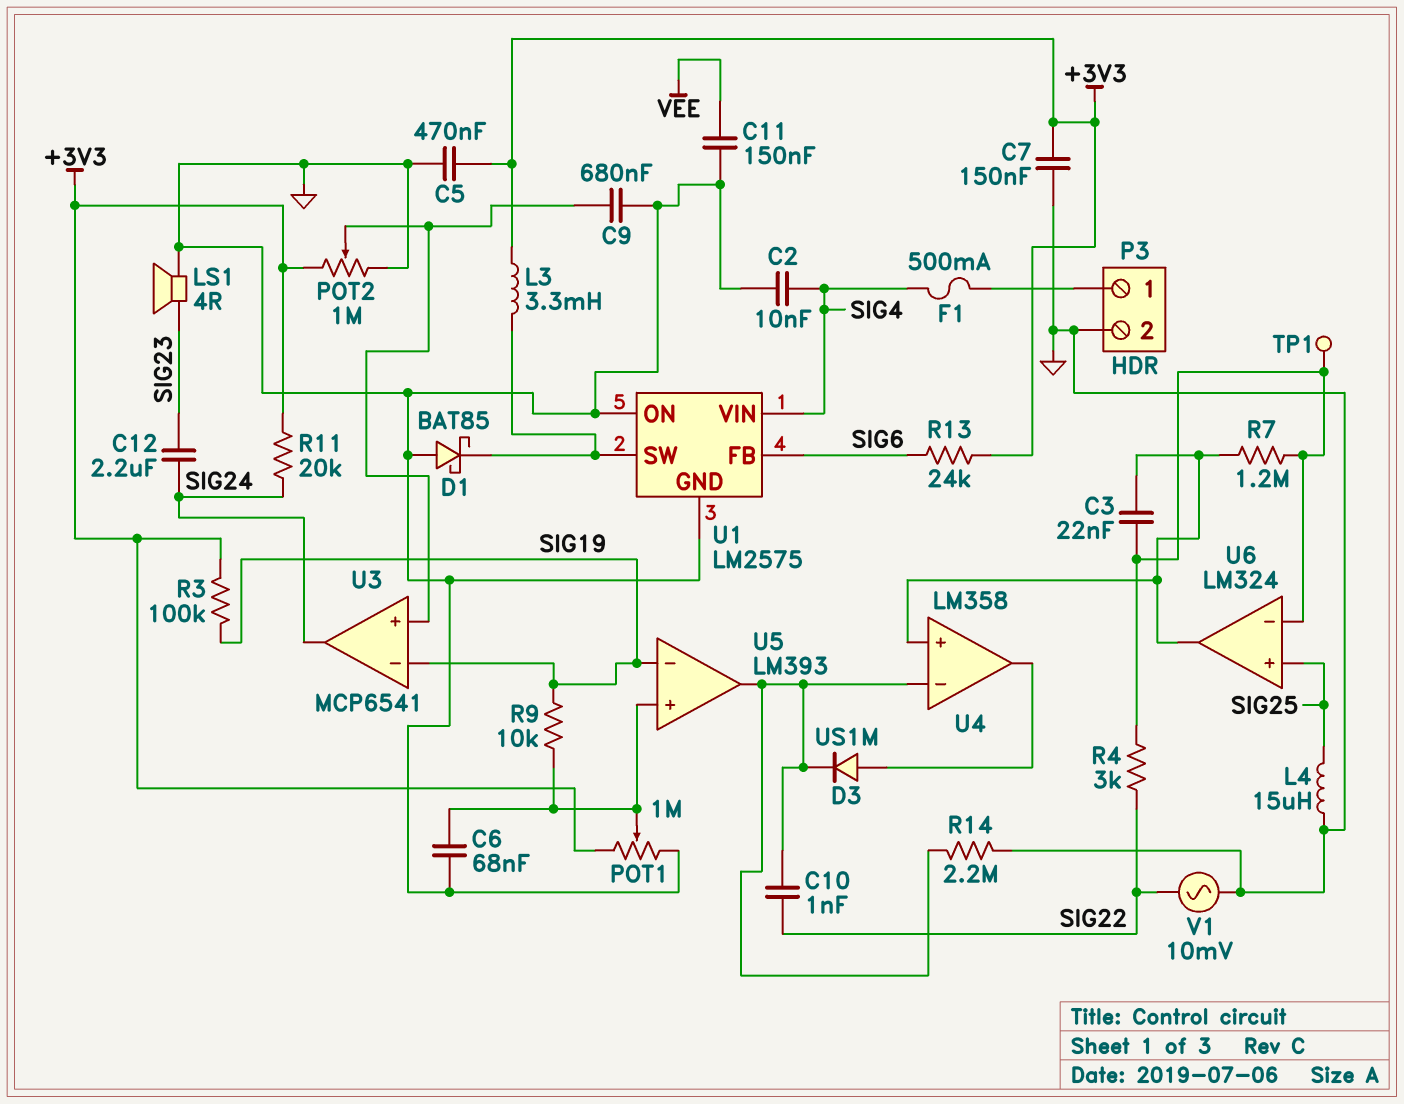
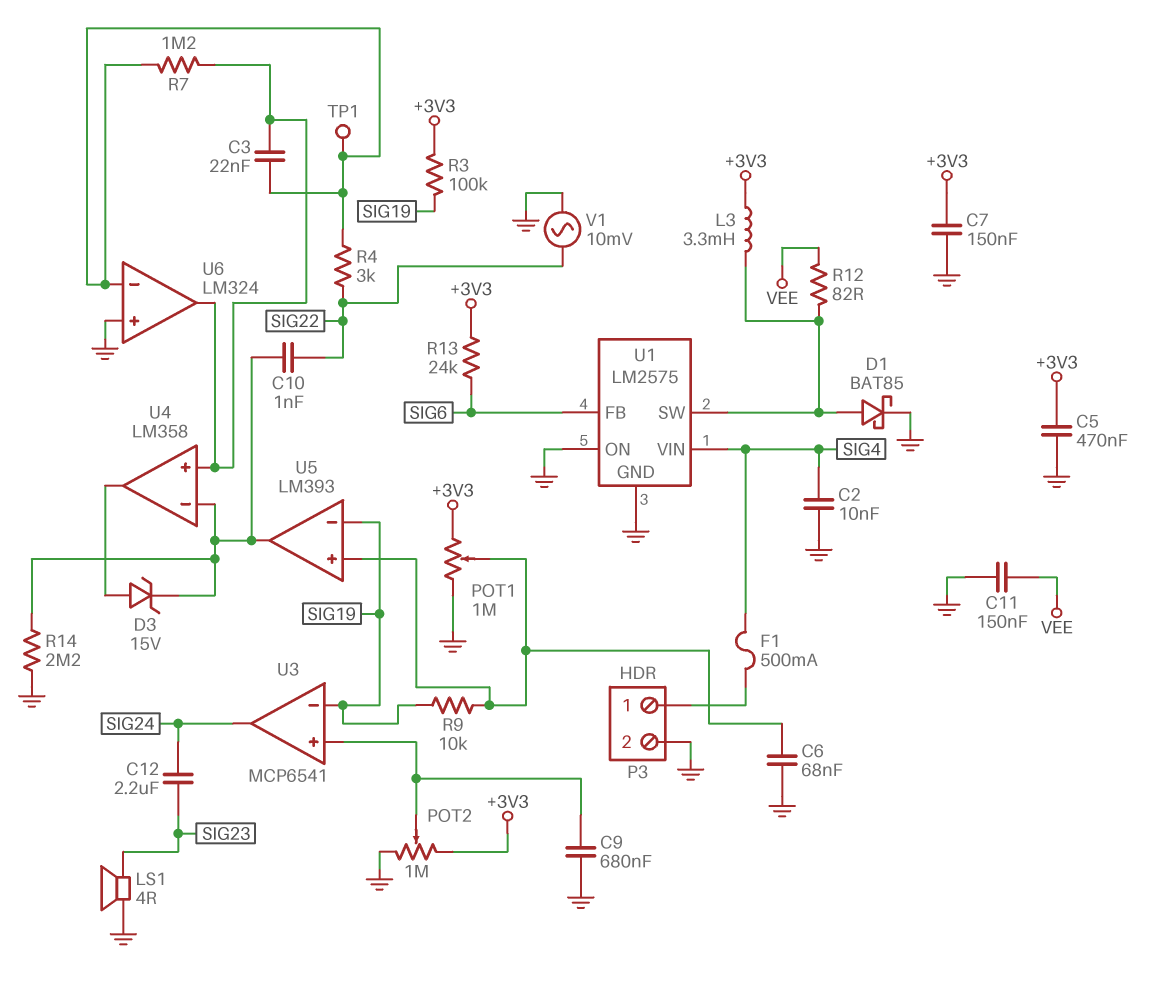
D1: schottky BAT85 (A GND, K U1/SW) -> schottky BAT85 (A U1/SW, K GND)
D3: diode US1M (A U4/out, K U4/in-) -> zener 15V (A U4/out, K U4/in-)
L4: 15uH (GND, SIG25) -> none
R11: 20k (+3V3, SIG24) -> none
R12: none -> 82 (U1/SW, VEE)
U6 pin in+: SIG25 -> GND

